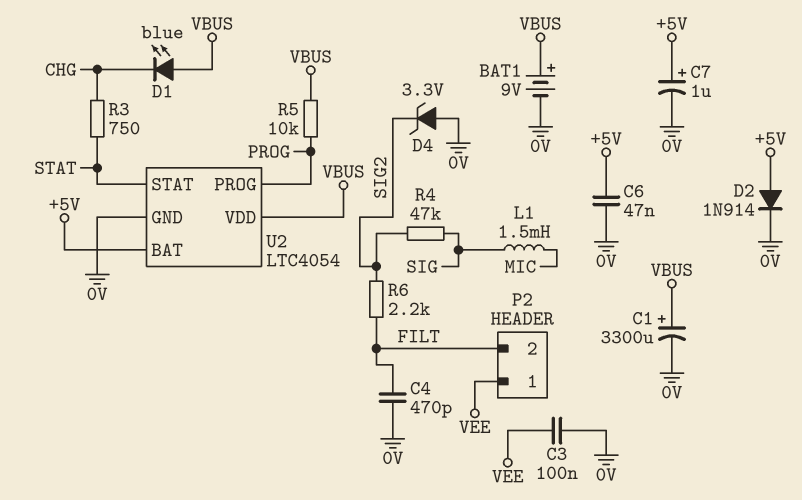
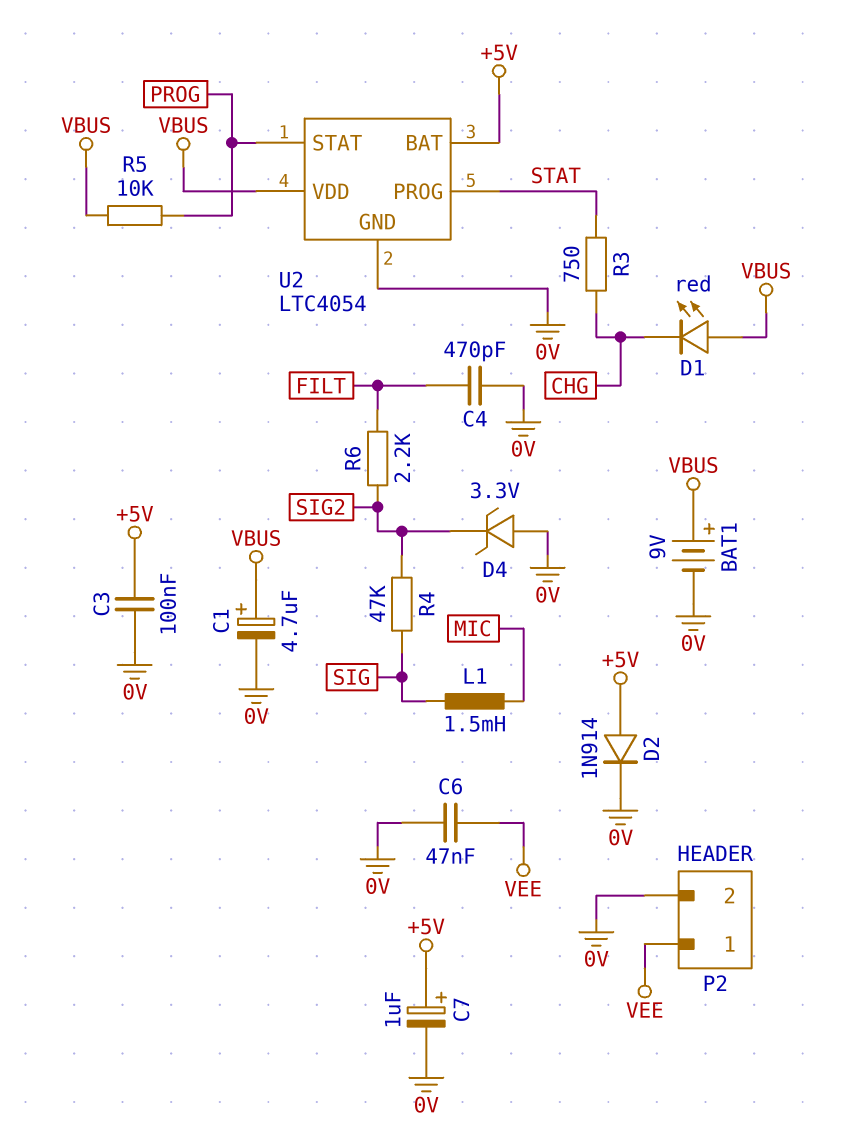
C1: 3300uF (plus VBUS, minus 0V) -> 4.7uF (plus VBUS, minus 0V)
C3: 100nF (0V, VEE) -> 100nF (+5V, 0V)
C6: 47nF (+5V, 0V) -> 47nF (0V, VEE)
D1: LED blue (A VBUS, K CHG) -> LED red (A VBUS, K CHG)
P2 pin 2: FILT -> 0V
U2 pin PROG: PROG -> STAT
U2 pin STAT: STAT -> PROG

